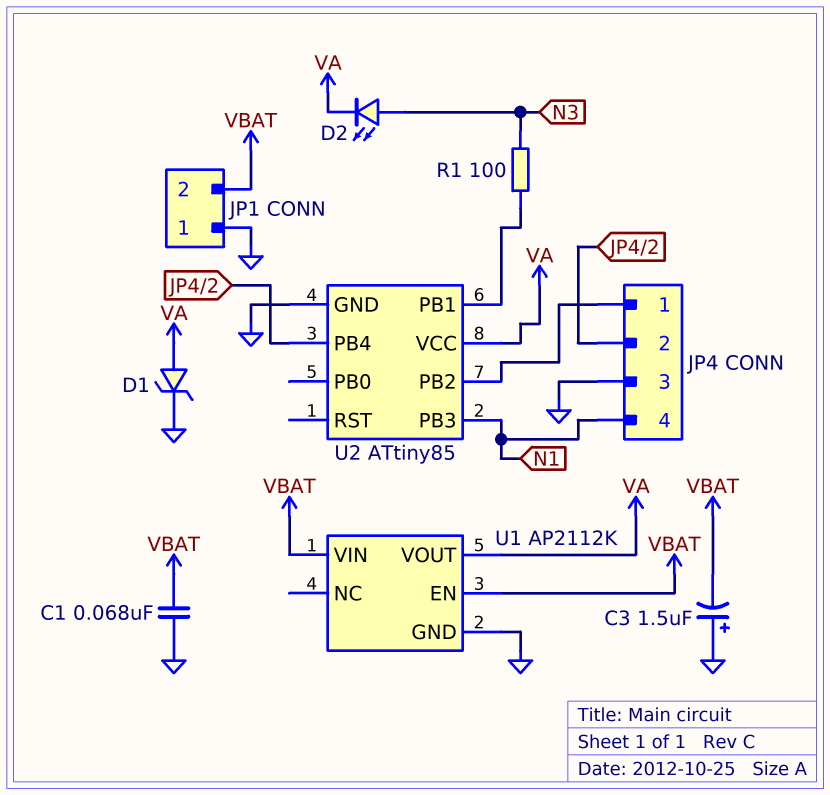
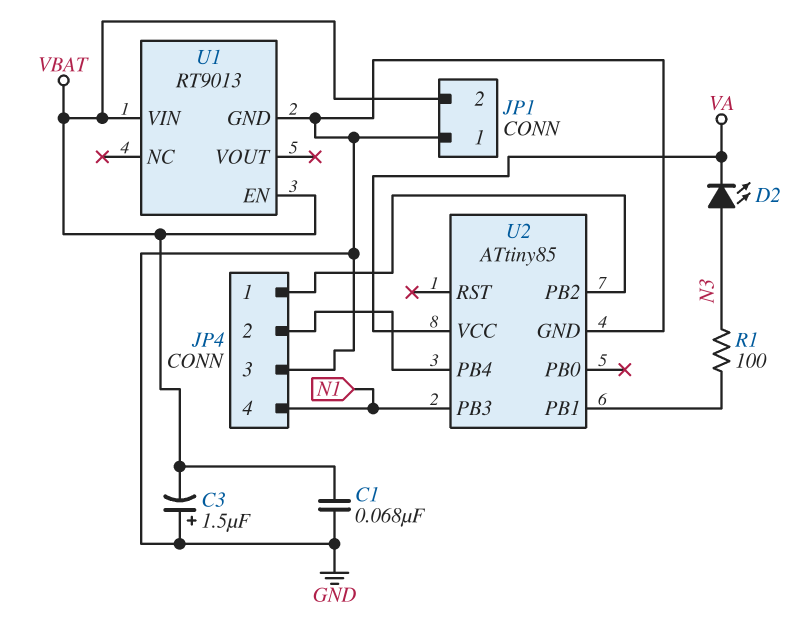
D1: zener (A VA, K GND) -> none
U1: AP2112K -> RT9013
U1 pin VOUT: VA -> none

